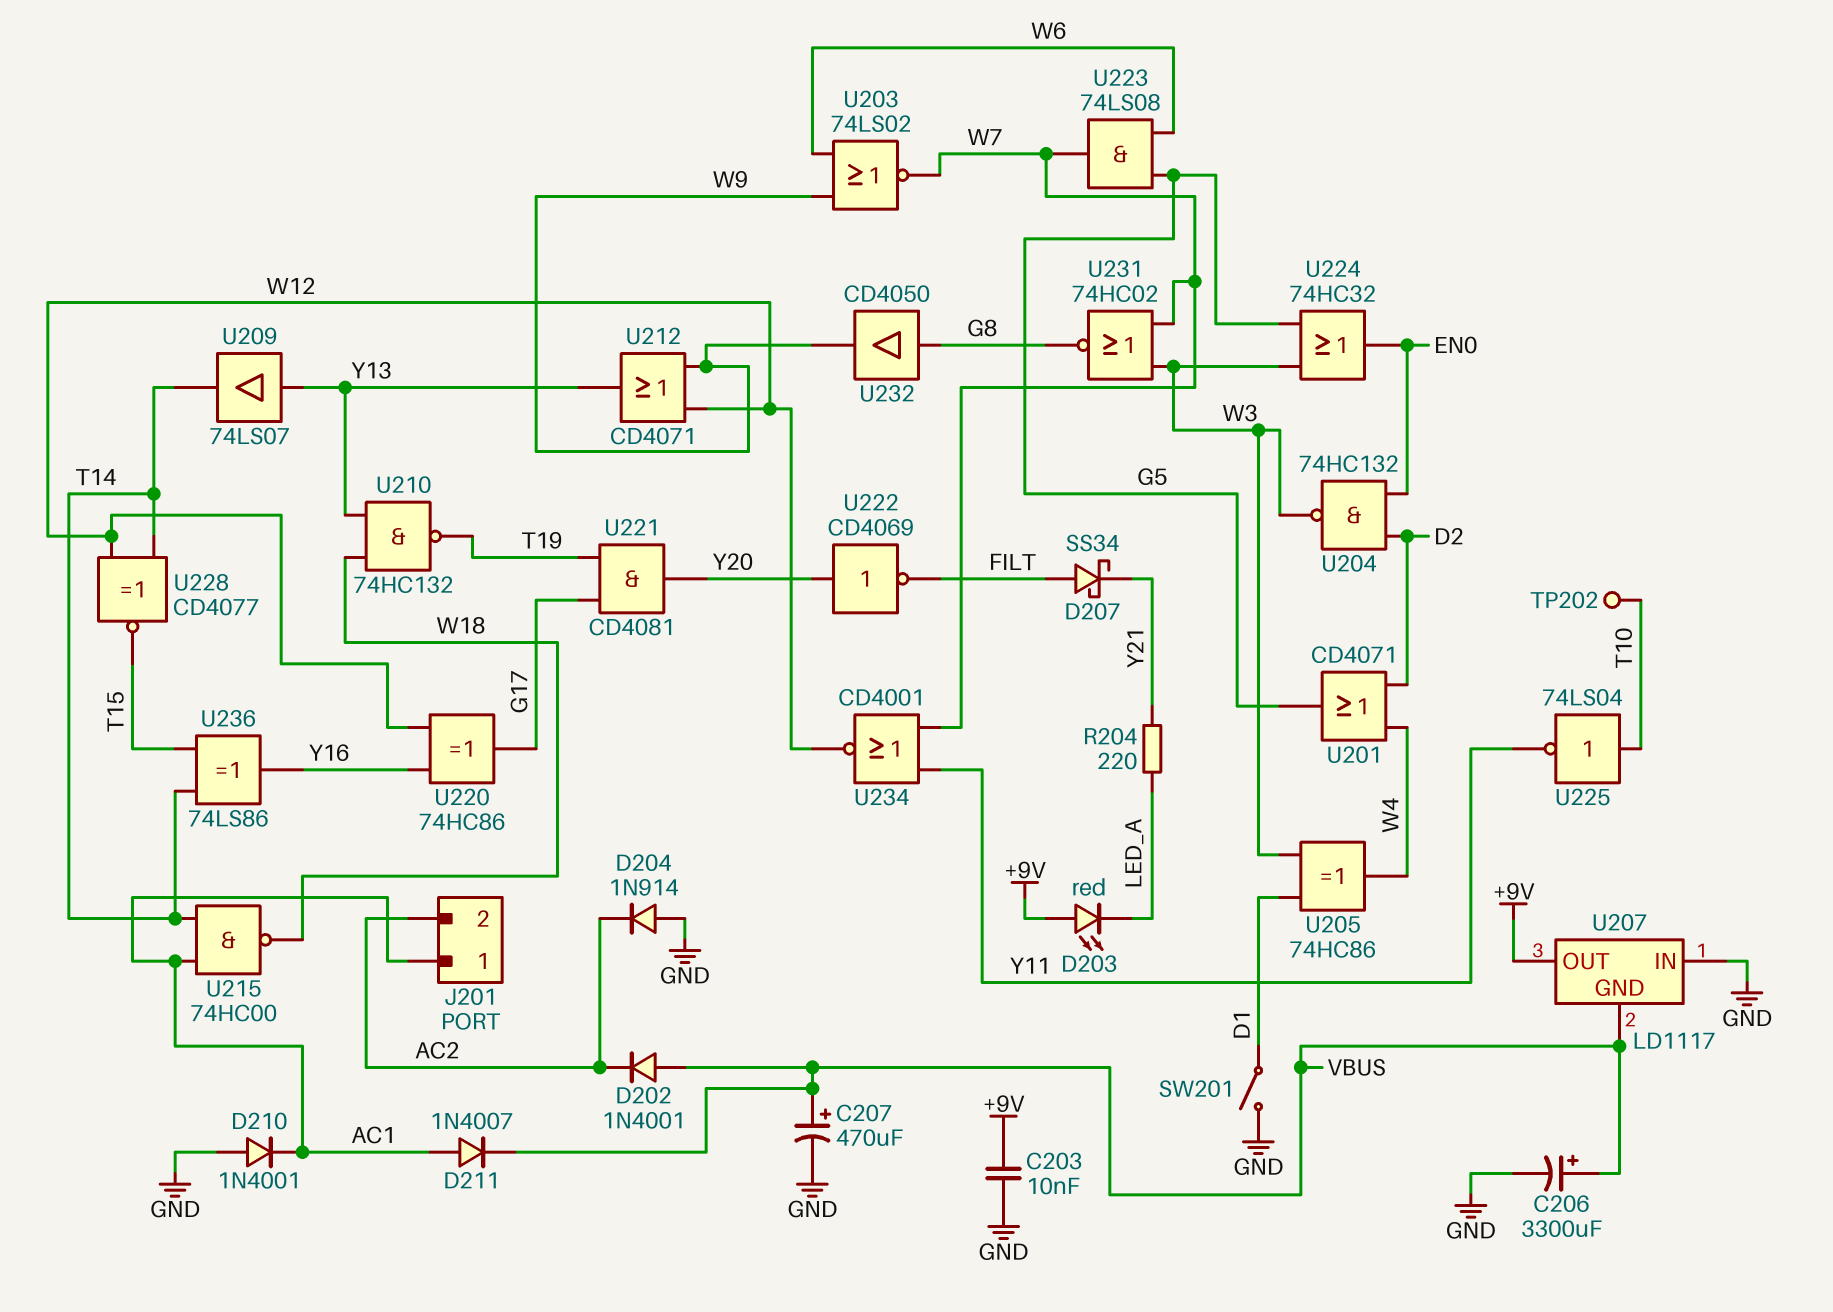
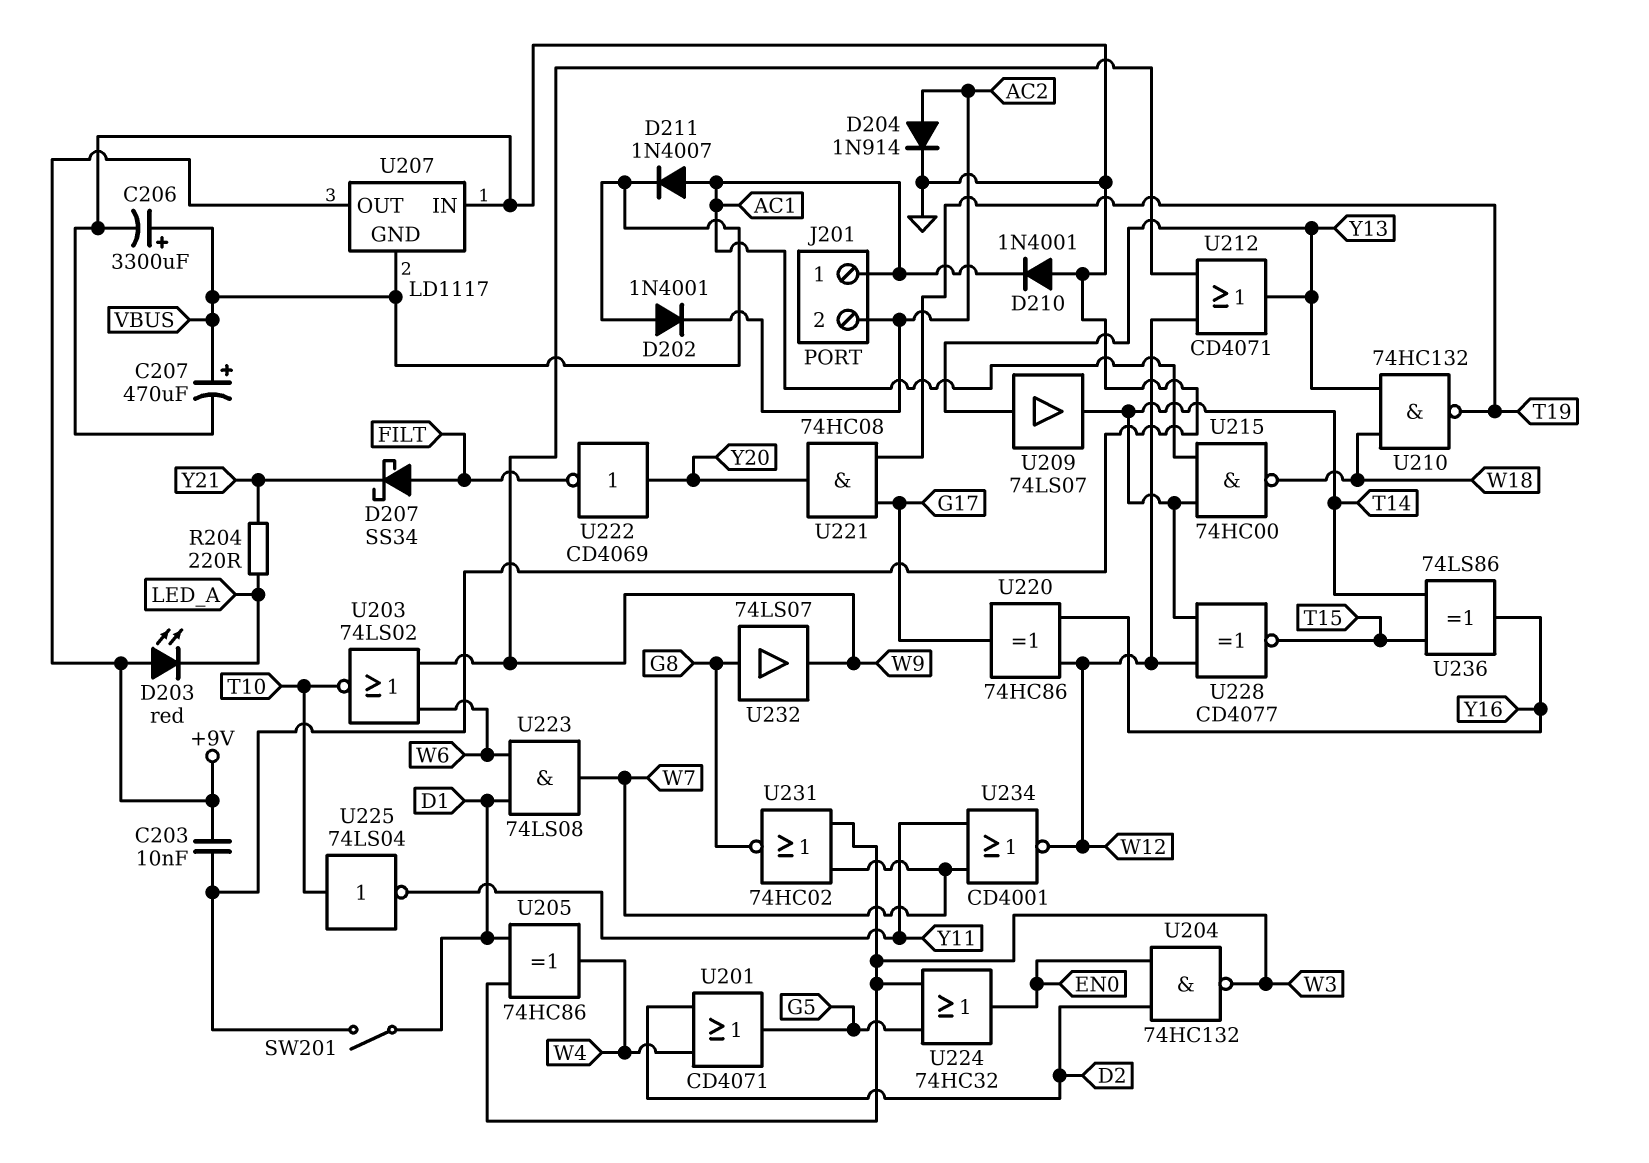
D204: diode 1N914 (A GND, K AC2) -> diode 1N914 (A AC2, K GND)
TP202: test point (T10) -> none
U203: NOR 74LS02 (in W6, in W9, out W7) -> NOR 74LS02 (in W6, in W9, out T10)
U221: AND CD4081 (in G17, in T19, out Y20) -> AND 74HC08 (in G17, in T19, out Y20)
U223: AND 74LS08 (in G5, in W6, out W7) -> AND 74LS08 (in D1, in W6, out W7)
U232: buffer CD4050 (in G8, out W9) -> buffer 74LS07 (in G8, out W9)

